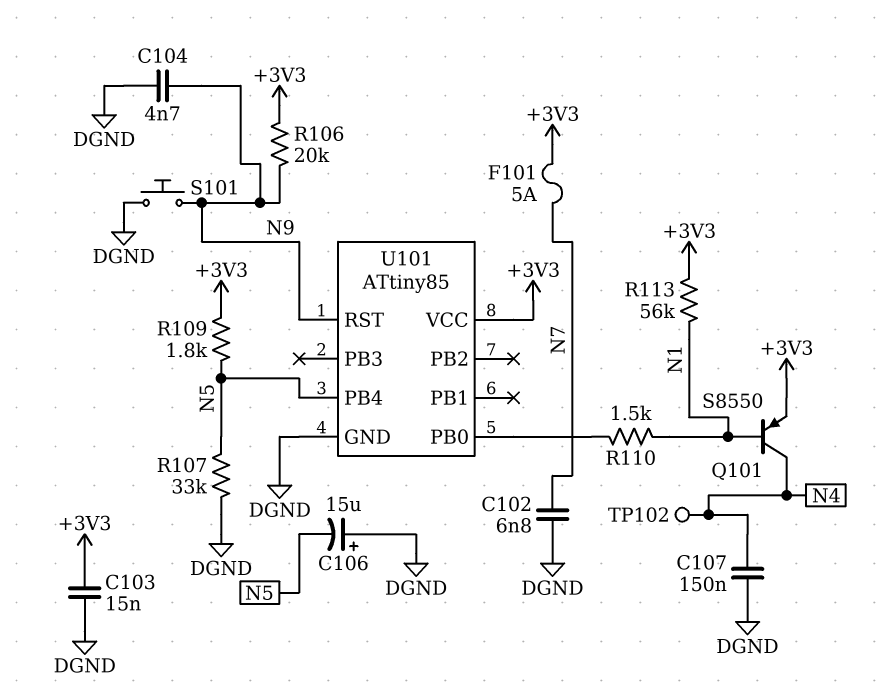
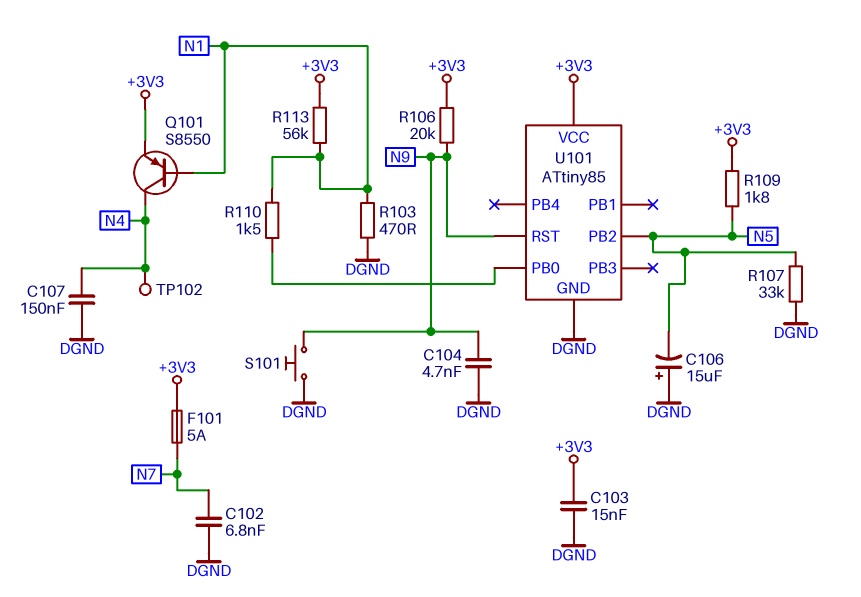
R103: none -> 470 (DGND, N1)
U101 pin PB2: none -> N5
U101 pin PB4: N5 -> none

